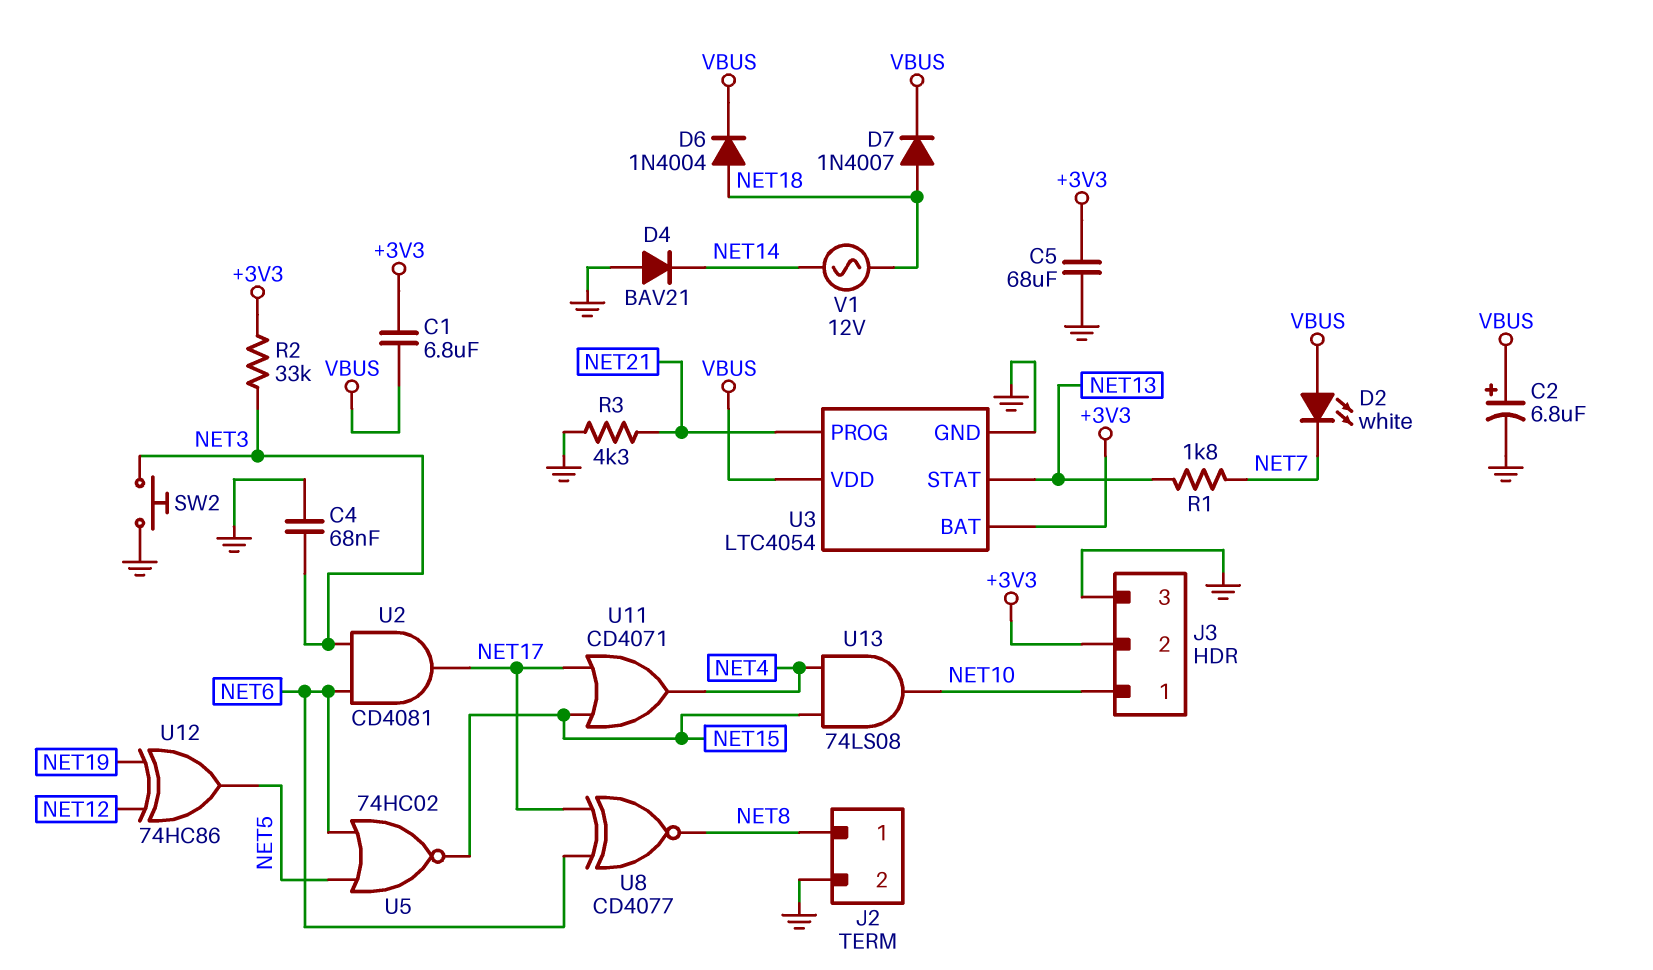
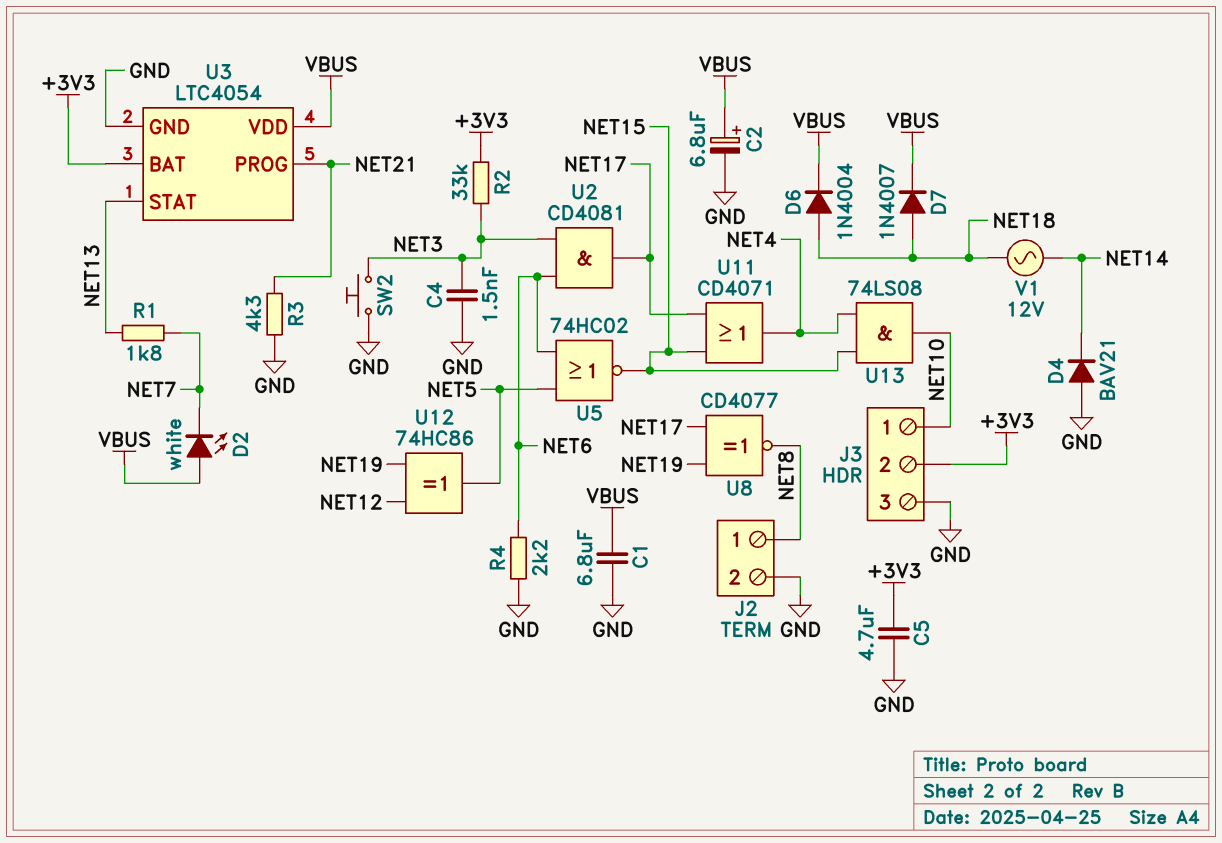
C1: 6.8uF (+3V3, VBUS) -> 6.8uF (GND, VBUS)
C4: 68nF (GND, NET3) -> 1.5nF (GND, NET3)
C5: 68uF (+3V3, GND) -> 4.7uF (+3V3, GND)
R4: none -> 2.2k (GND, NET6)
U8: XNOR CD4077 (in NET6, in NET17, out NET8) -> XNOR CD4077 (in NET17, in NET19, out NET8)

